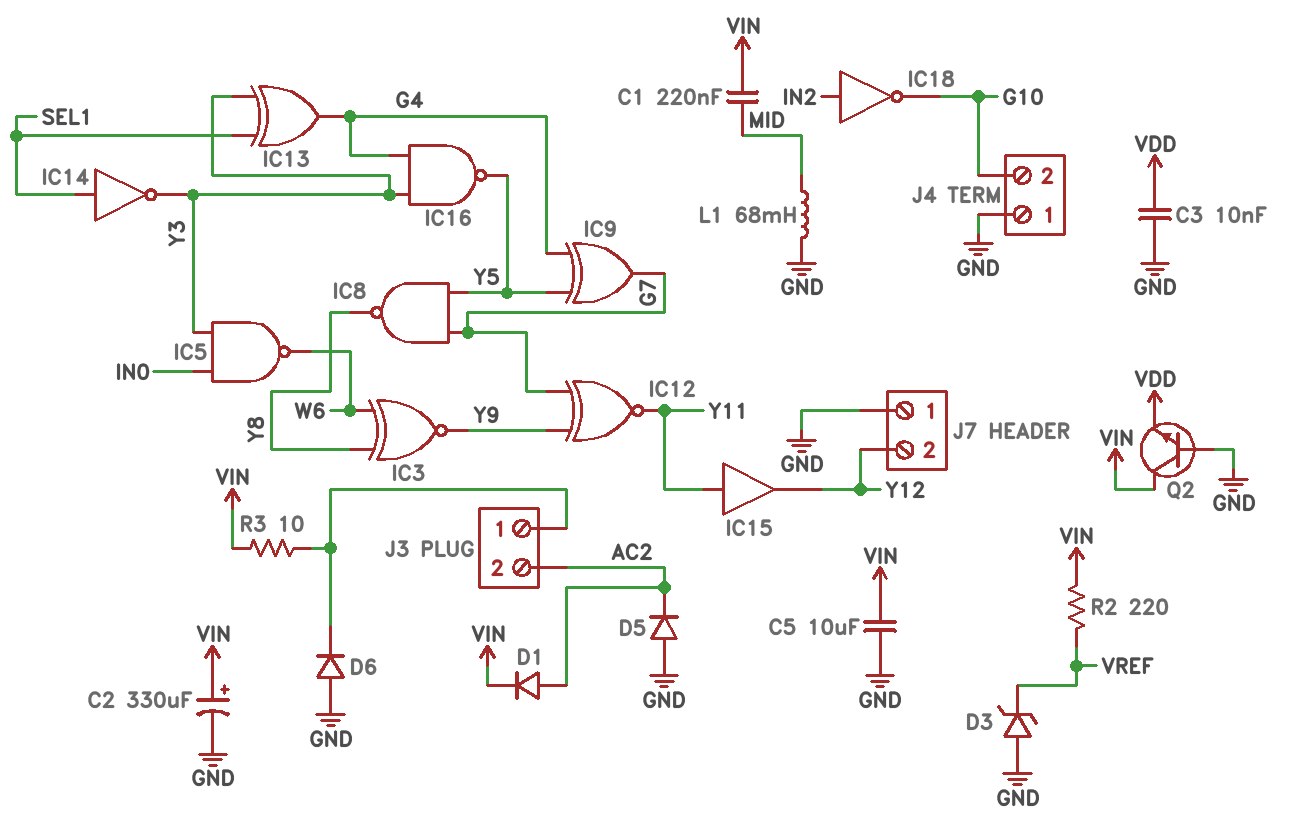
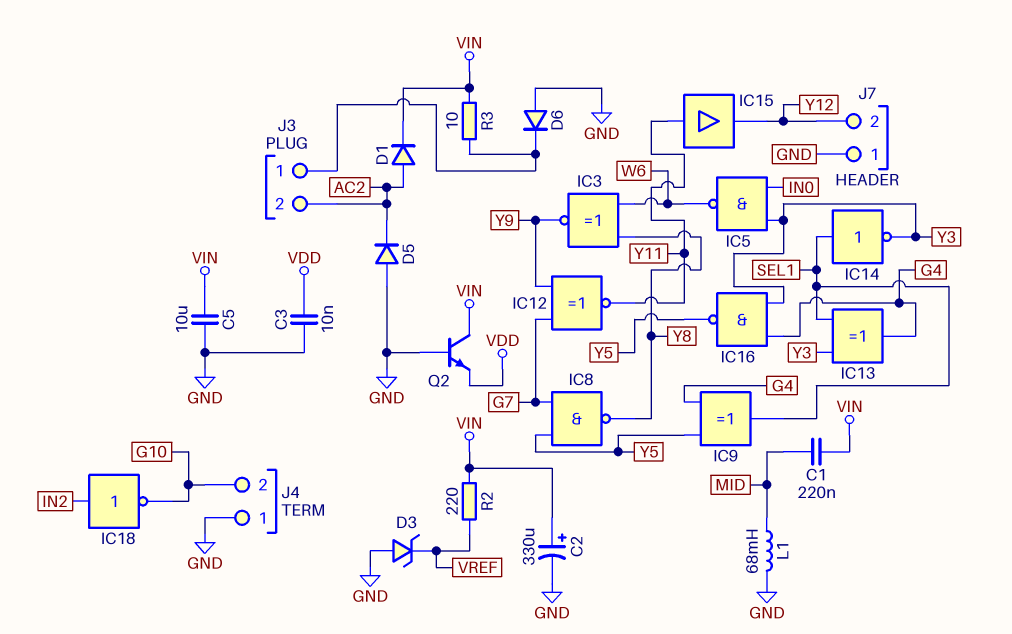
IC9: XOR (in G4, in Y5, out G7) -> XOR (in G4, in Y5, out SEL1)

